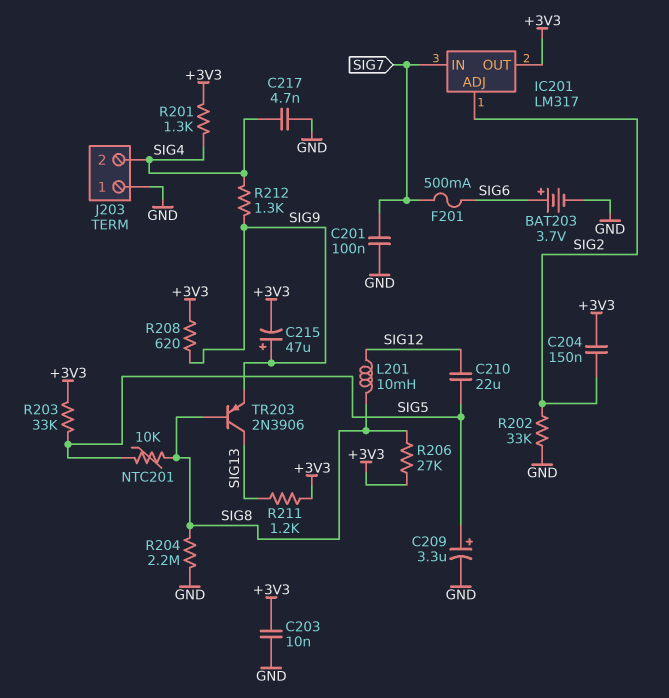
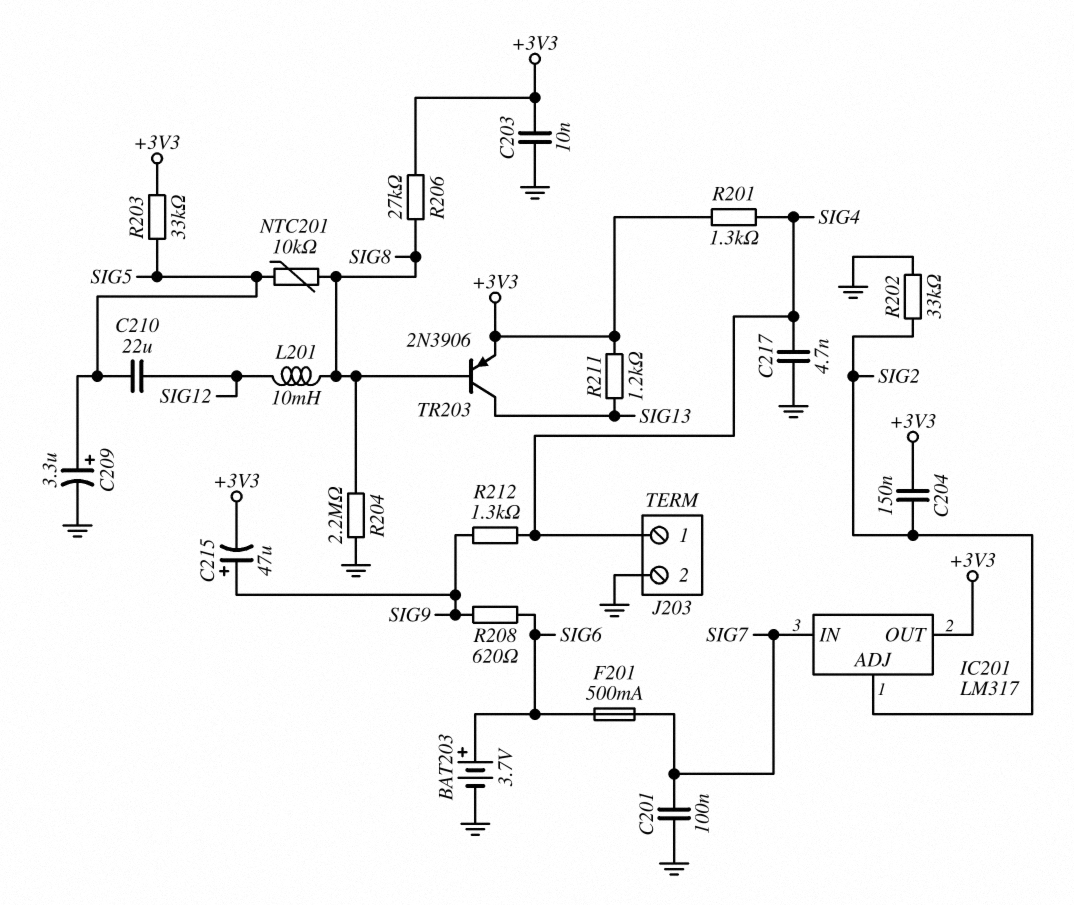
J203 pin 1: GND -> SIG4
J203 pin 2: SIG4 -> GND
R208: 620 (+3V3, SIG9) -> 620 (SIG6, SIG9)
TR203: PNP 2N3906 (B SIG8, C SIG13, E SIG9) -> PNP 2N3906 (B SIG8, C SIG13, E +3V3)

